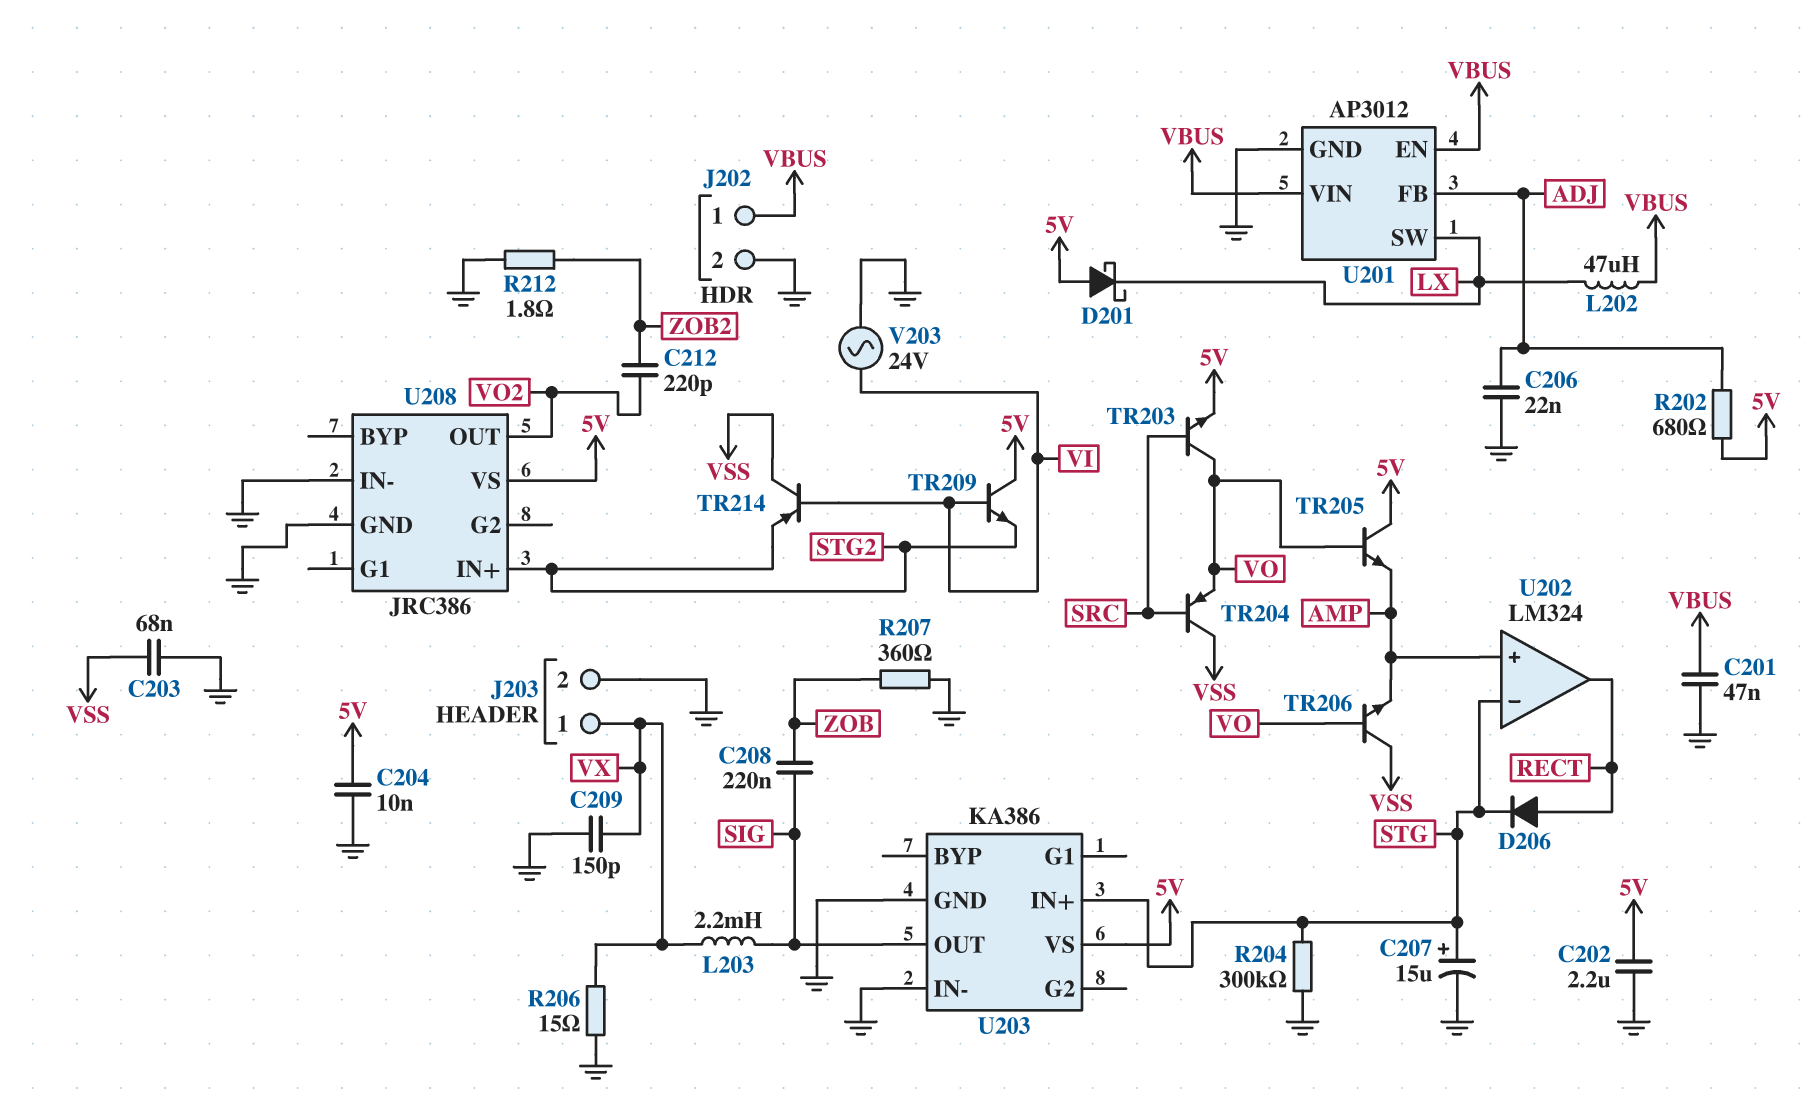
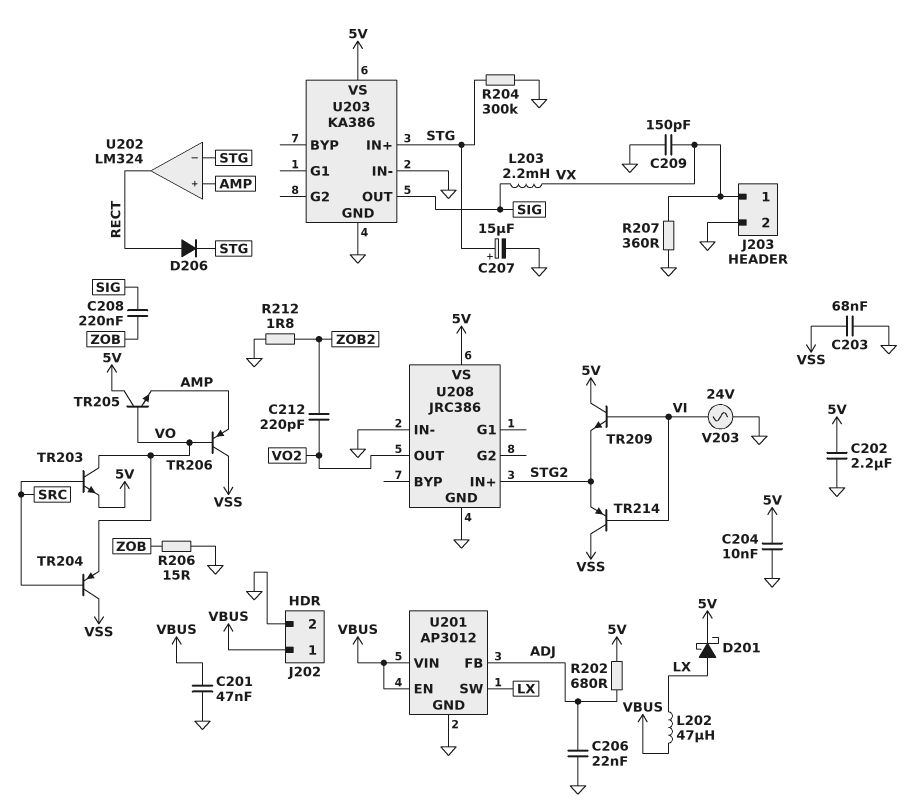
D201: schottky (A 5V, K LX) -> schottky (A LX, K 5V)
R206: 15 (GND, VX) -> 15 (GND, ZOB)
R207: 360 (GND, ZOB) -> 360 (GND, VX)
TR206: NPN (B VO, C VSS, E AMP) -> PNP (B VO, C VSS, E AMP)

